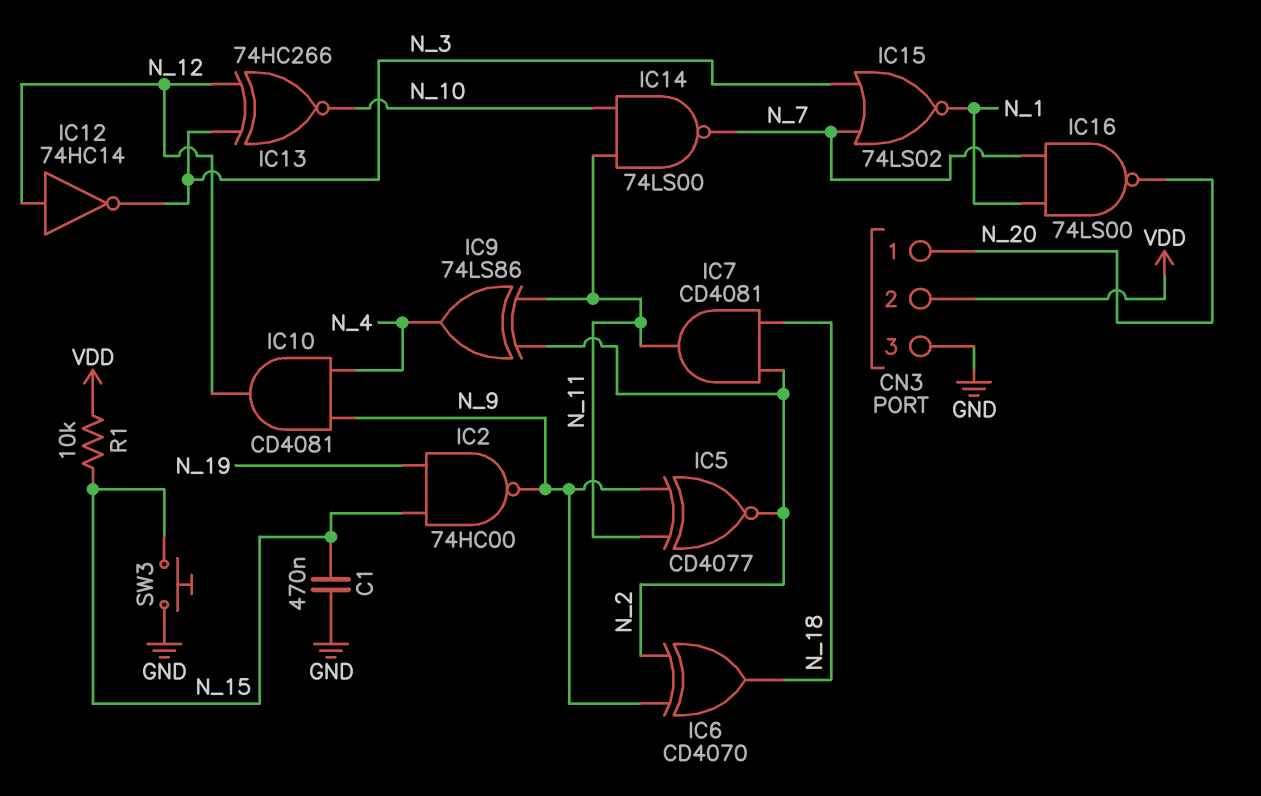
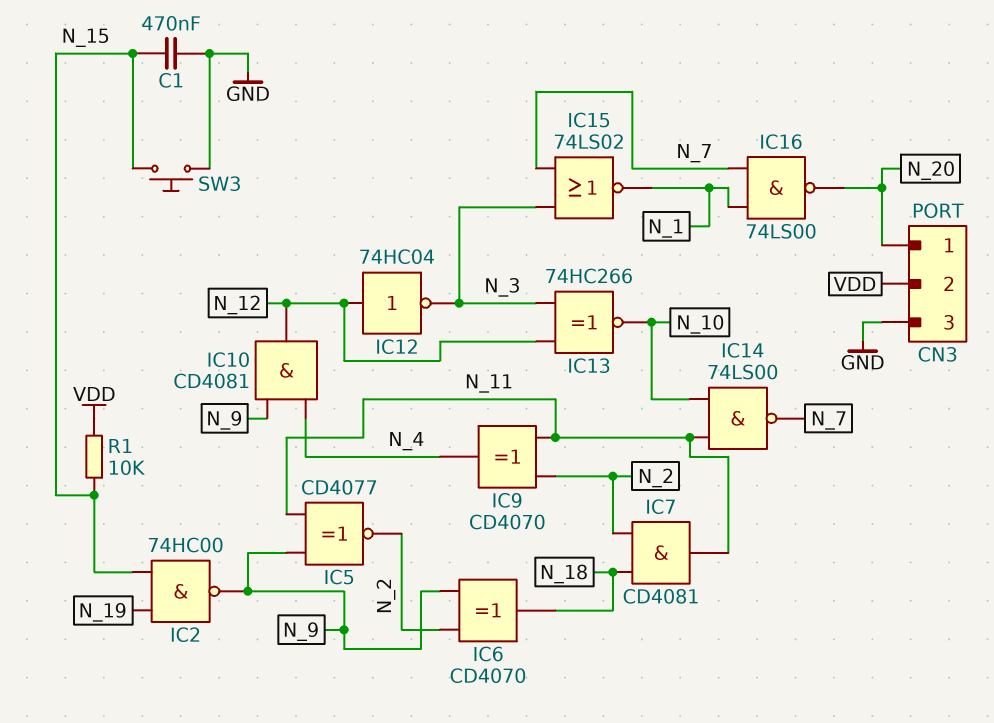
IC9: XOR 74LS86 (in N_2, in N_11, out N_4) -> XOR CD4070 (in N_2, in N_11, out N_4)
IC12: NOT 74HC14 (in N_12, out N_3) -> NOT 74HC04 (in N_12, out N_3)

